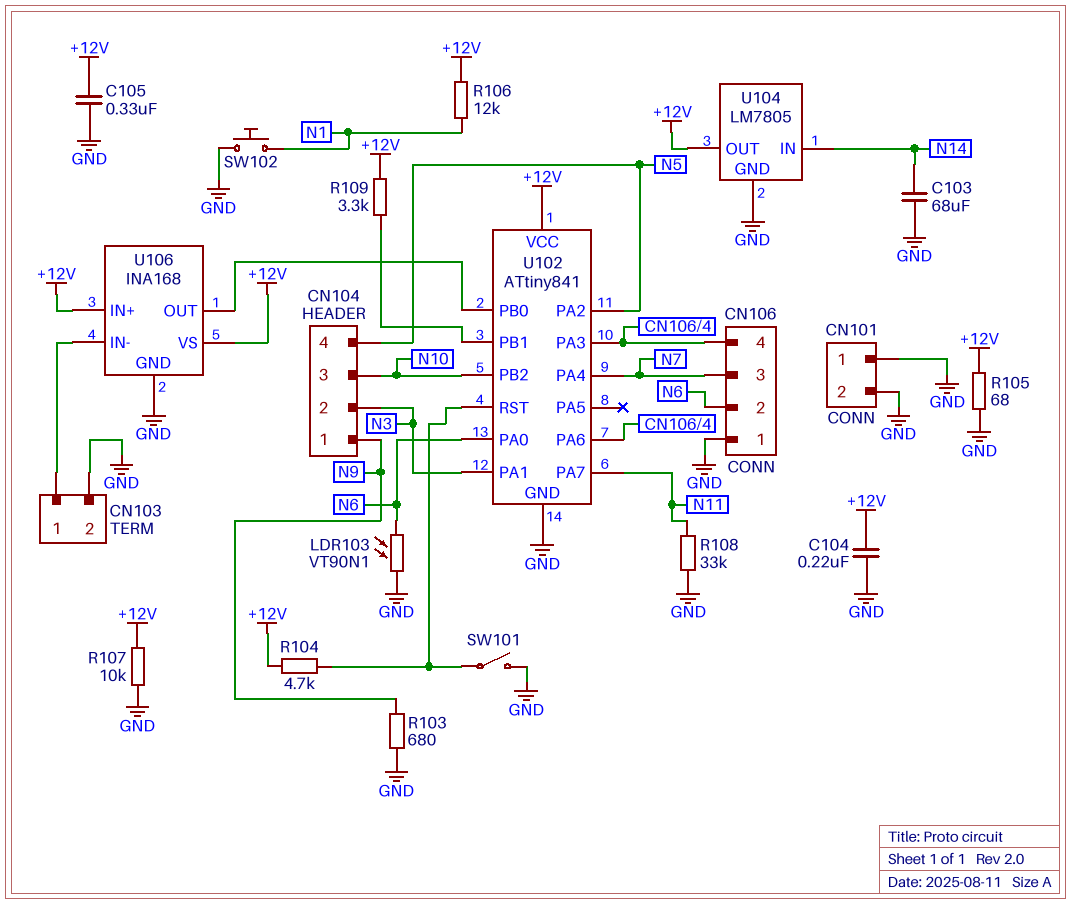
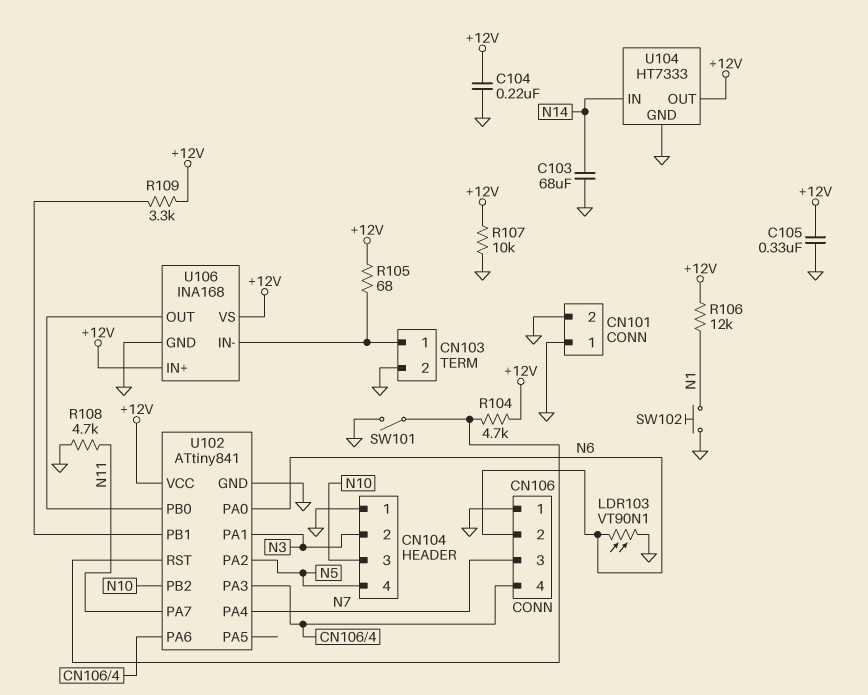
CN104 pin 1: N9 -> GND
R103: 680 (GND, N9) -> none
R105: 68 (+12V, GND) -> 68 (+12V, CN103/1)
R108: 33k (GND, N11) -> 4.7k (GND, N11)
U104: LM7805 -> HT7333

